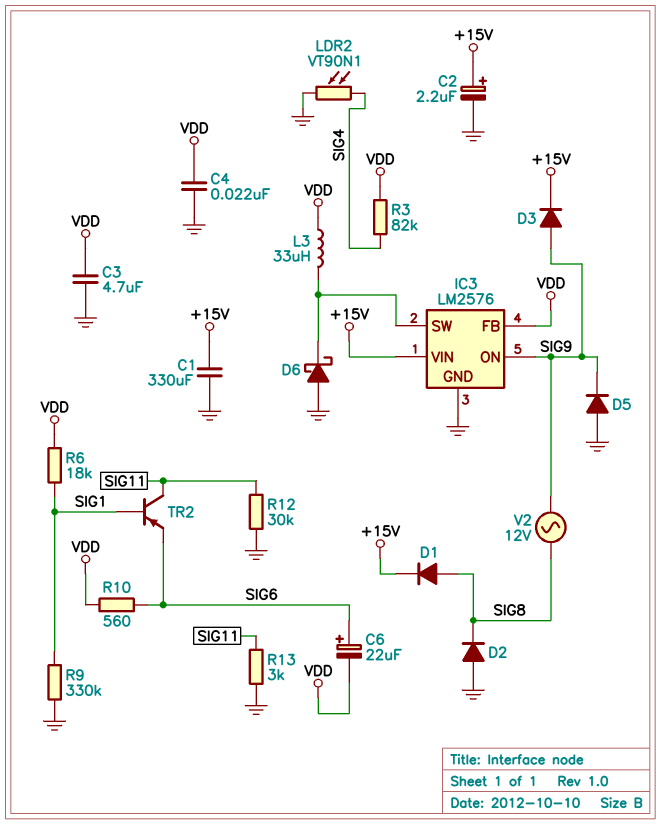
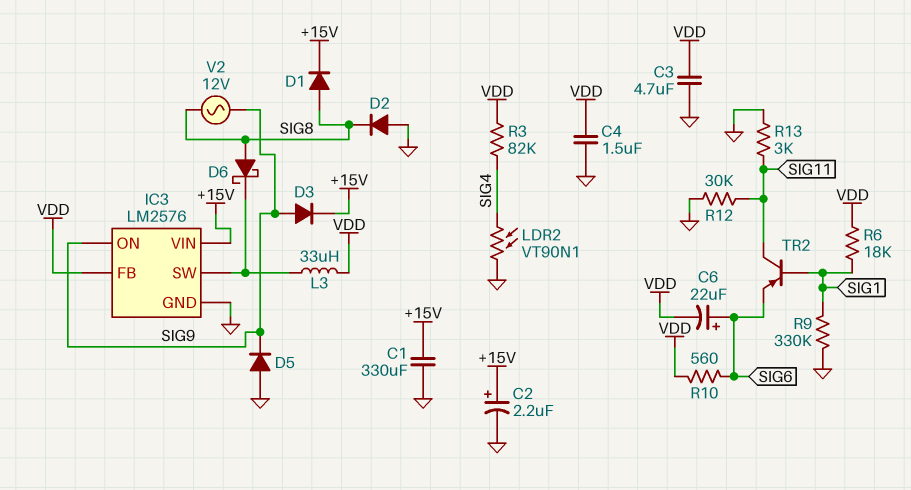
C4: 22nF (GND, VDD) -> 1.5uF (GND, VDD)
D6: schottky (A GND, K IC3/SW) -> schottky (A SIG8, K IC3/SW)

